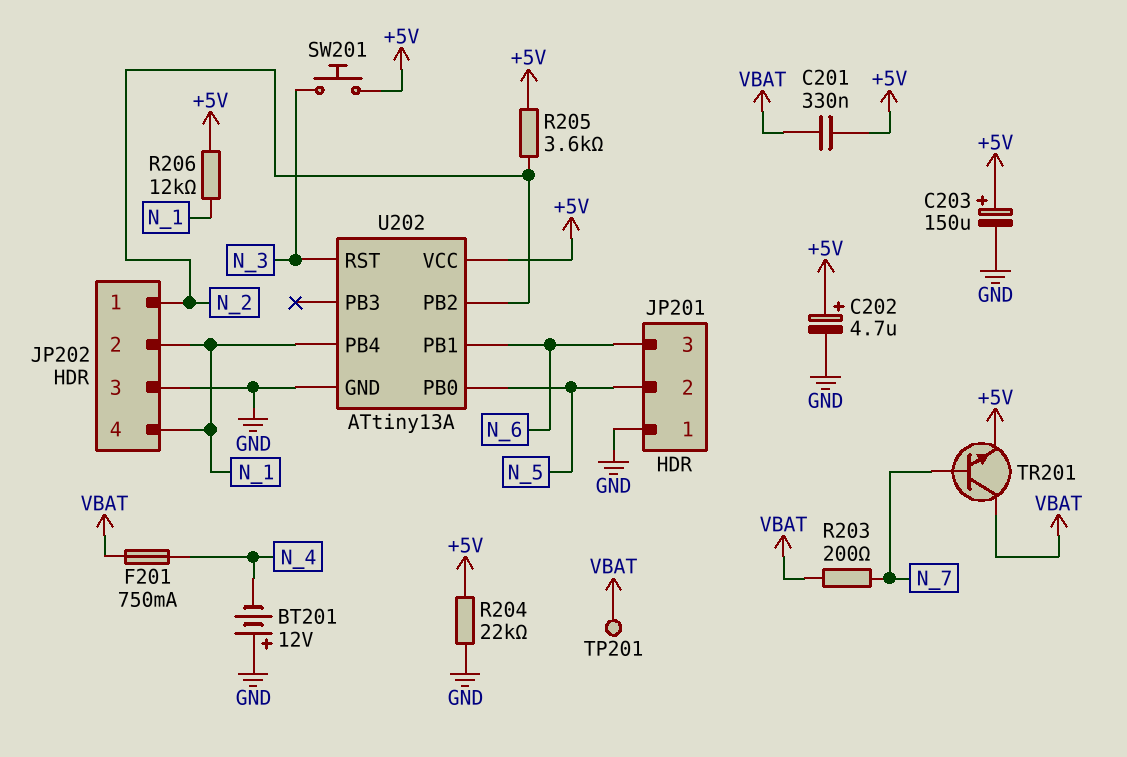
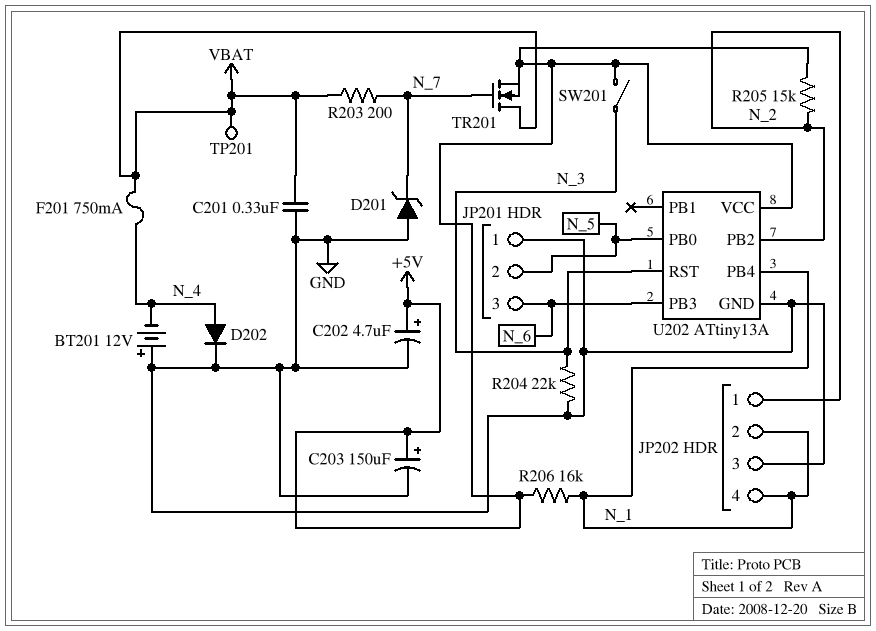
C201: 330nF (+5V, VBAT) -> 330nF (GND, VBAT)
D201: none -> zener (A GND, K N_7)
D202: none -> diode (A N_4, K GND)
R204: 22k (+5V, GND) -> 22k (GND, N_3)
R205: 3.6k (+5V, N_2) -> 15k (+5V, N_2)
R206: 12k (+5V, N_1) -> 16k (+5V, N_1)
SW201: button (+5V, N_3) -> switch (+5V, N_3)
TR201: NPN (B N_7, C VBAT, E +5V) -> NMOS (G N_7, D VBAT, S +5V)
U202 pin PB1: N_6 -> none
U202 pin PB3: none -> N_6

